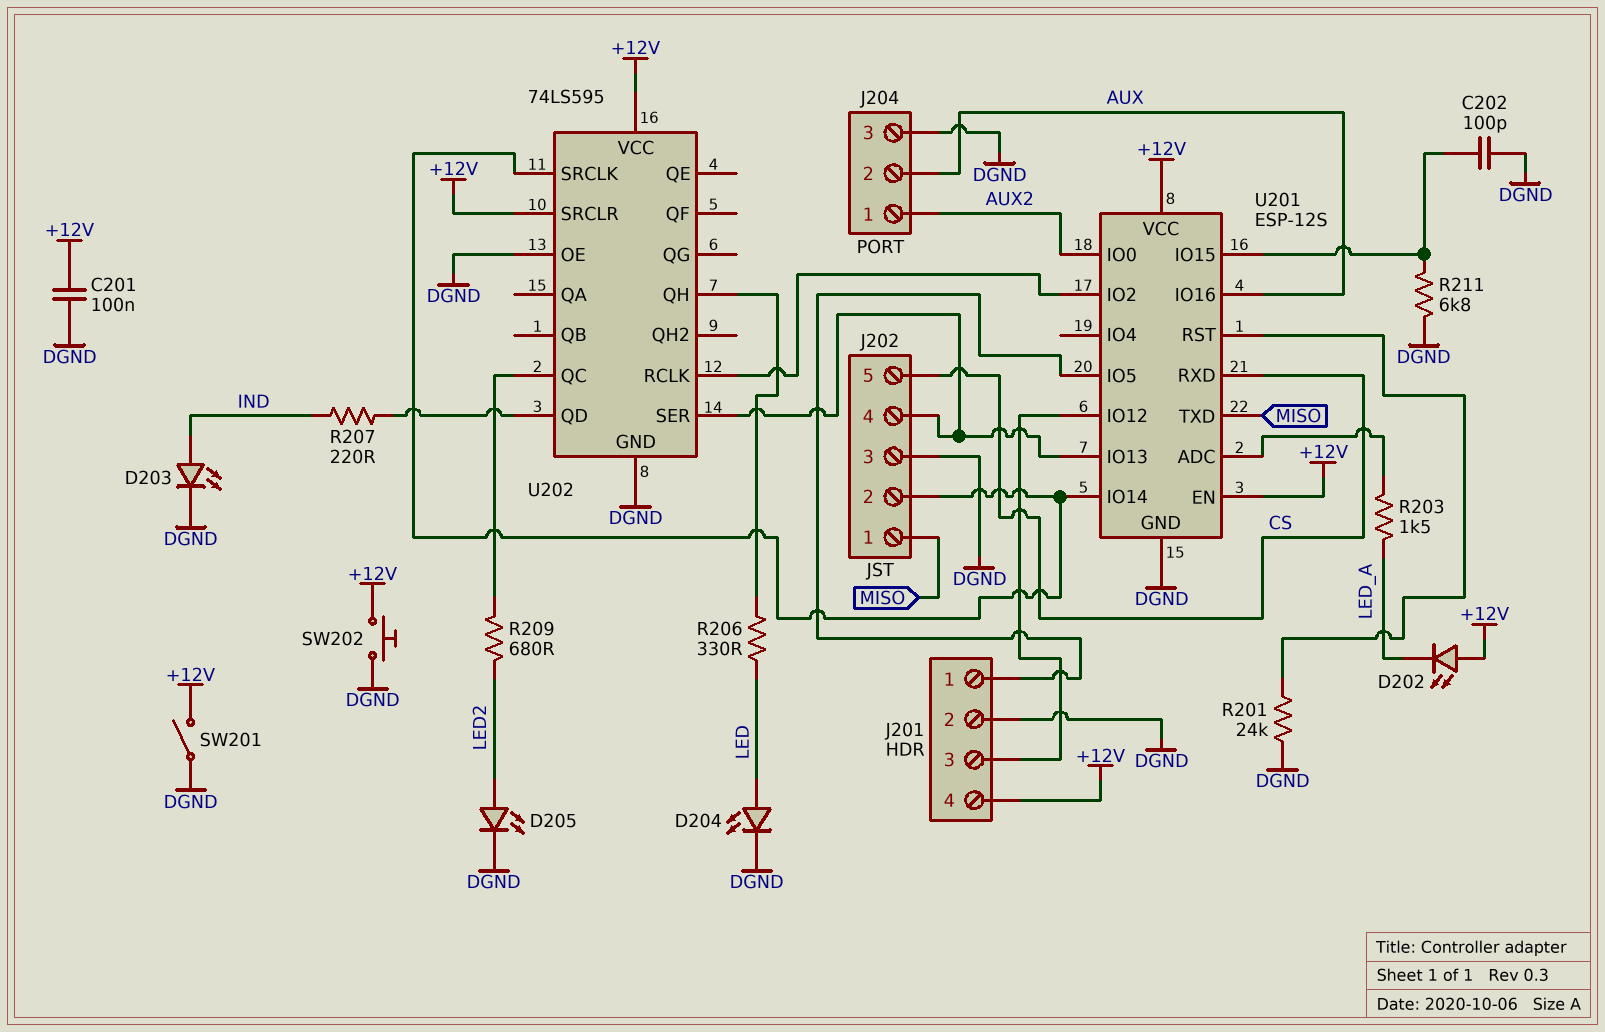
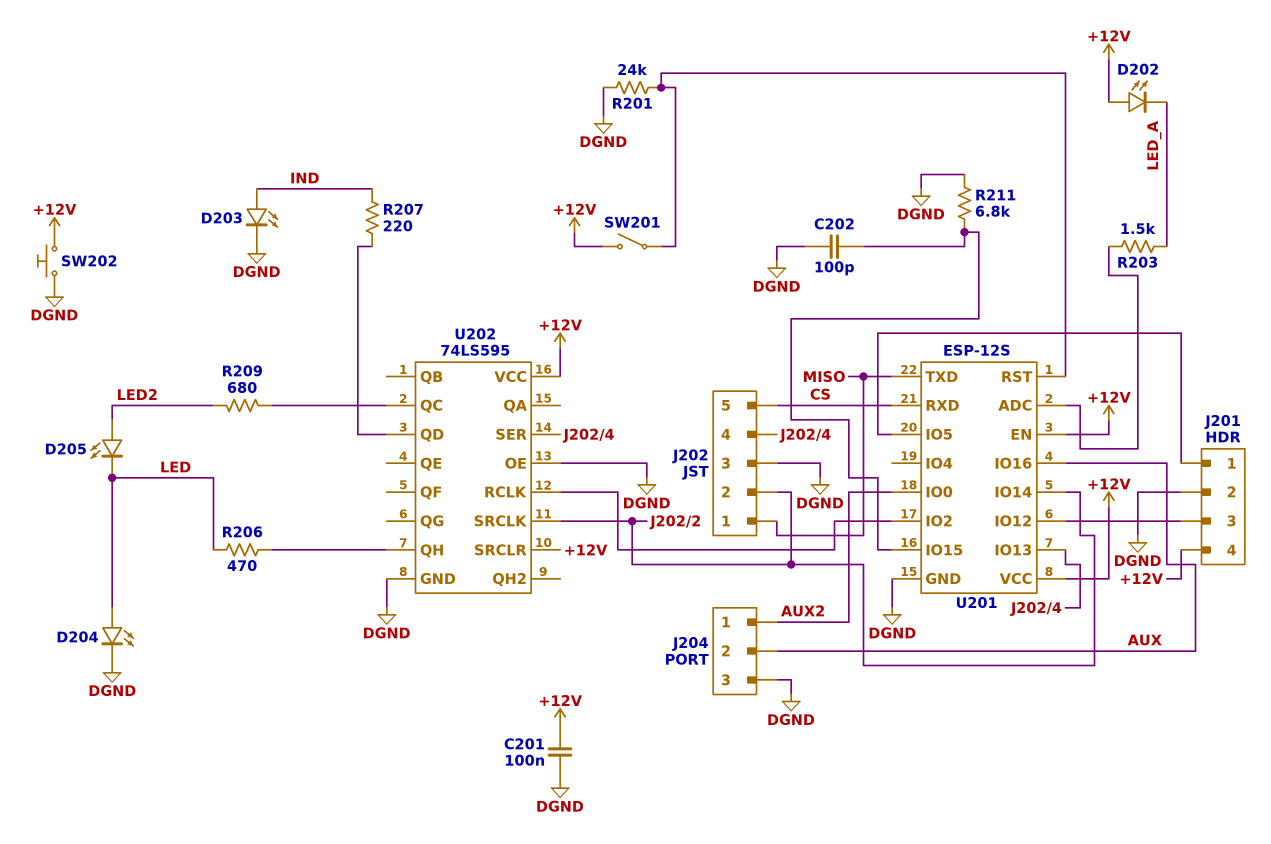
D205: LED (A LED2, K DGND) -> LED (A LED2, K LED)
R206: 330 (LED, U202/QH) -> 470 (LED, U202/QH)
SW201: switch (+12V, DGND) -> switch (+12V, U201/RST)

